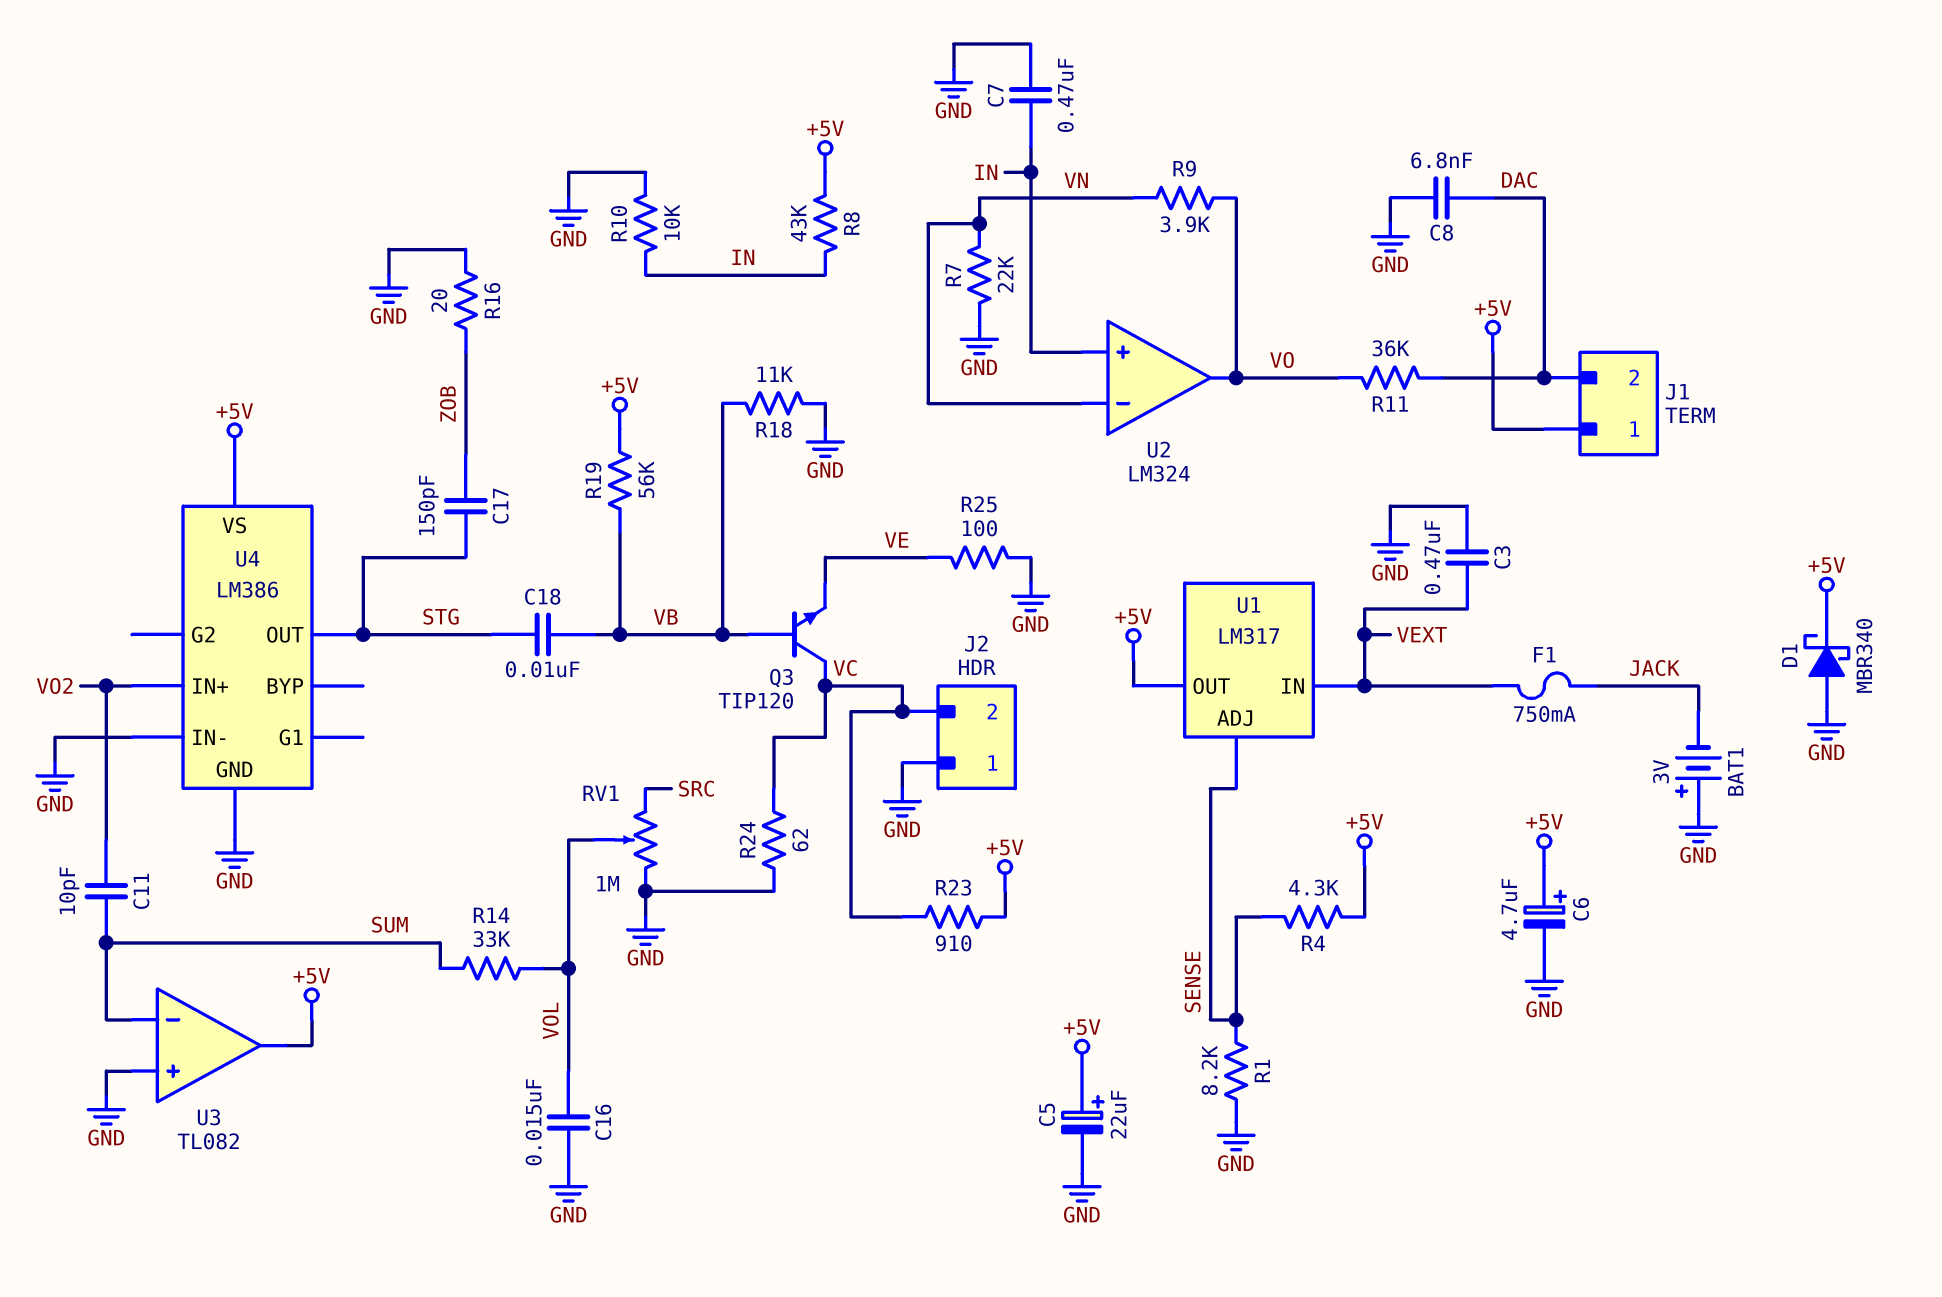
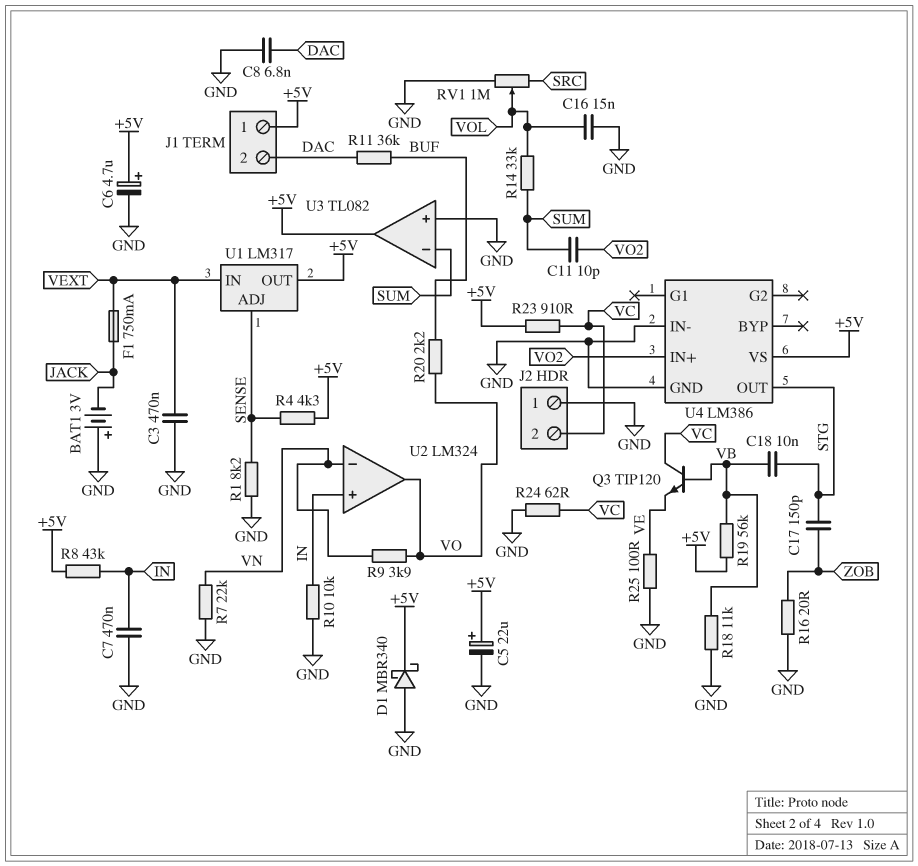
R11: 36k (DAC, VO) -> 36k (BUF, DAC)
R20: none -> 2.2k (BUF, VO)

